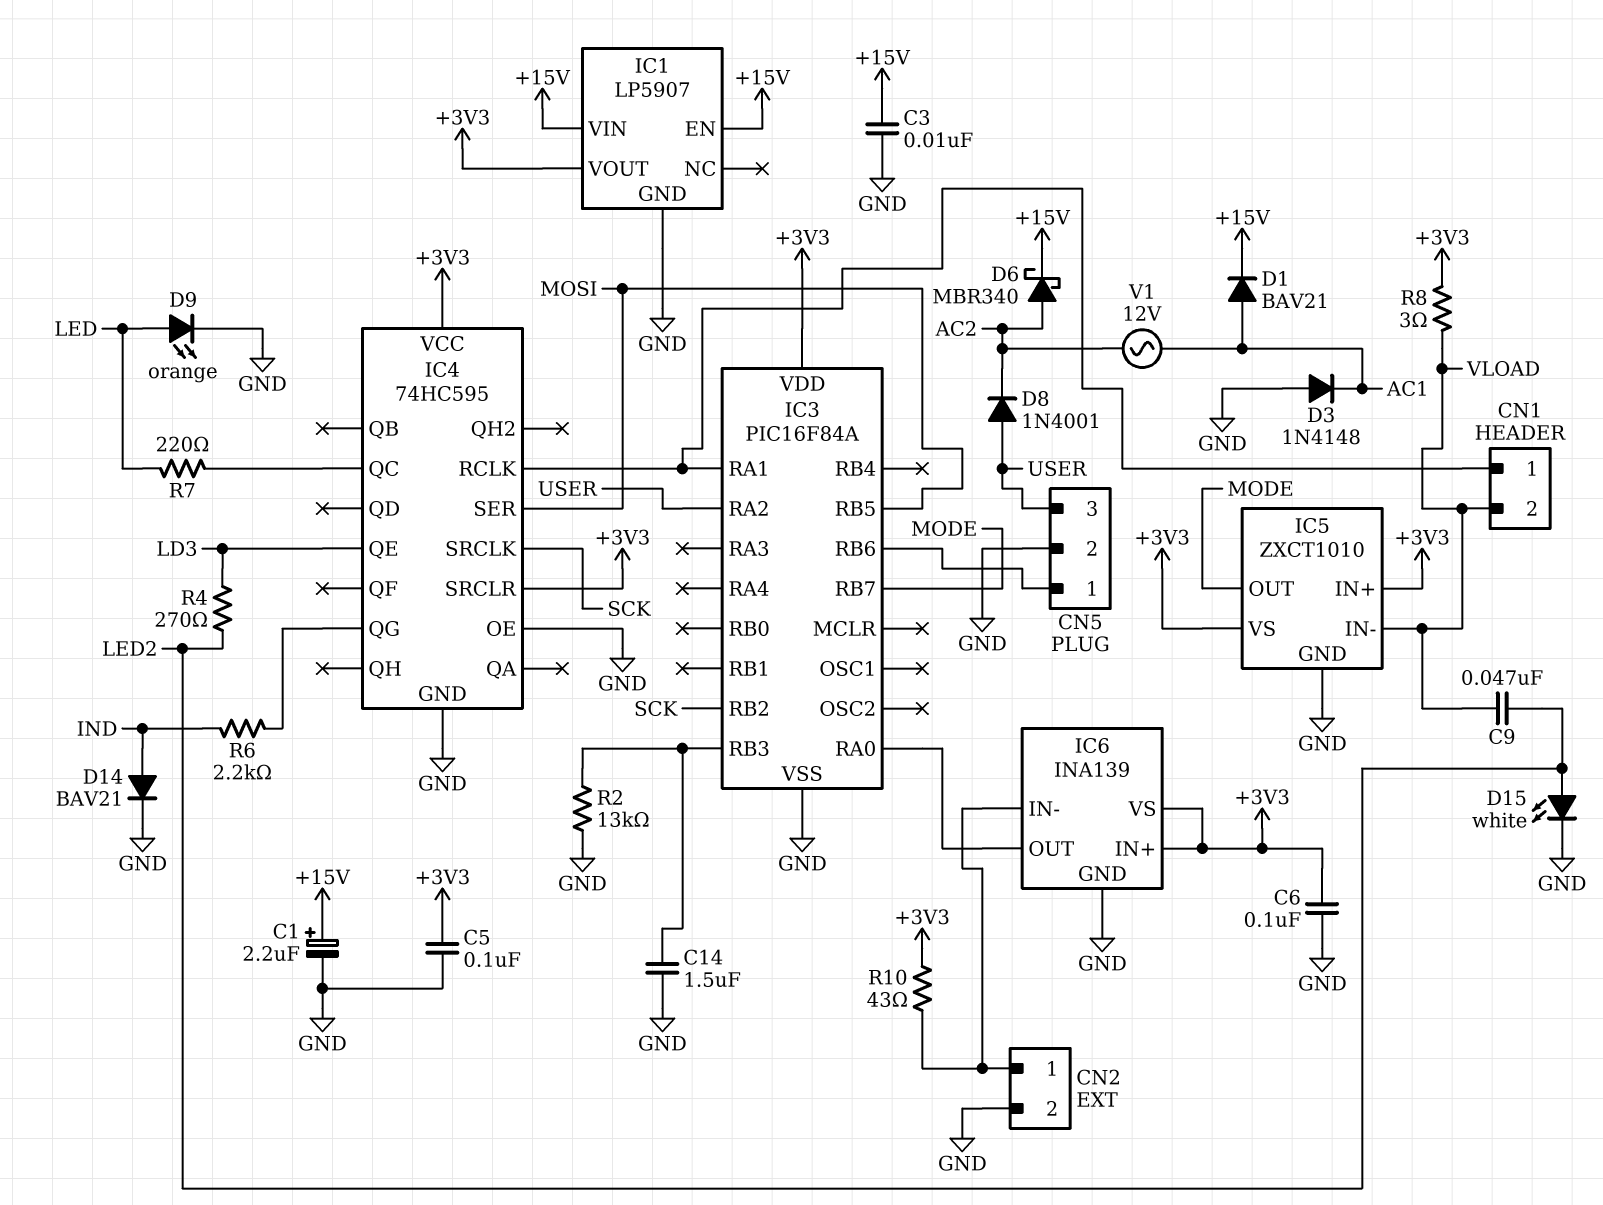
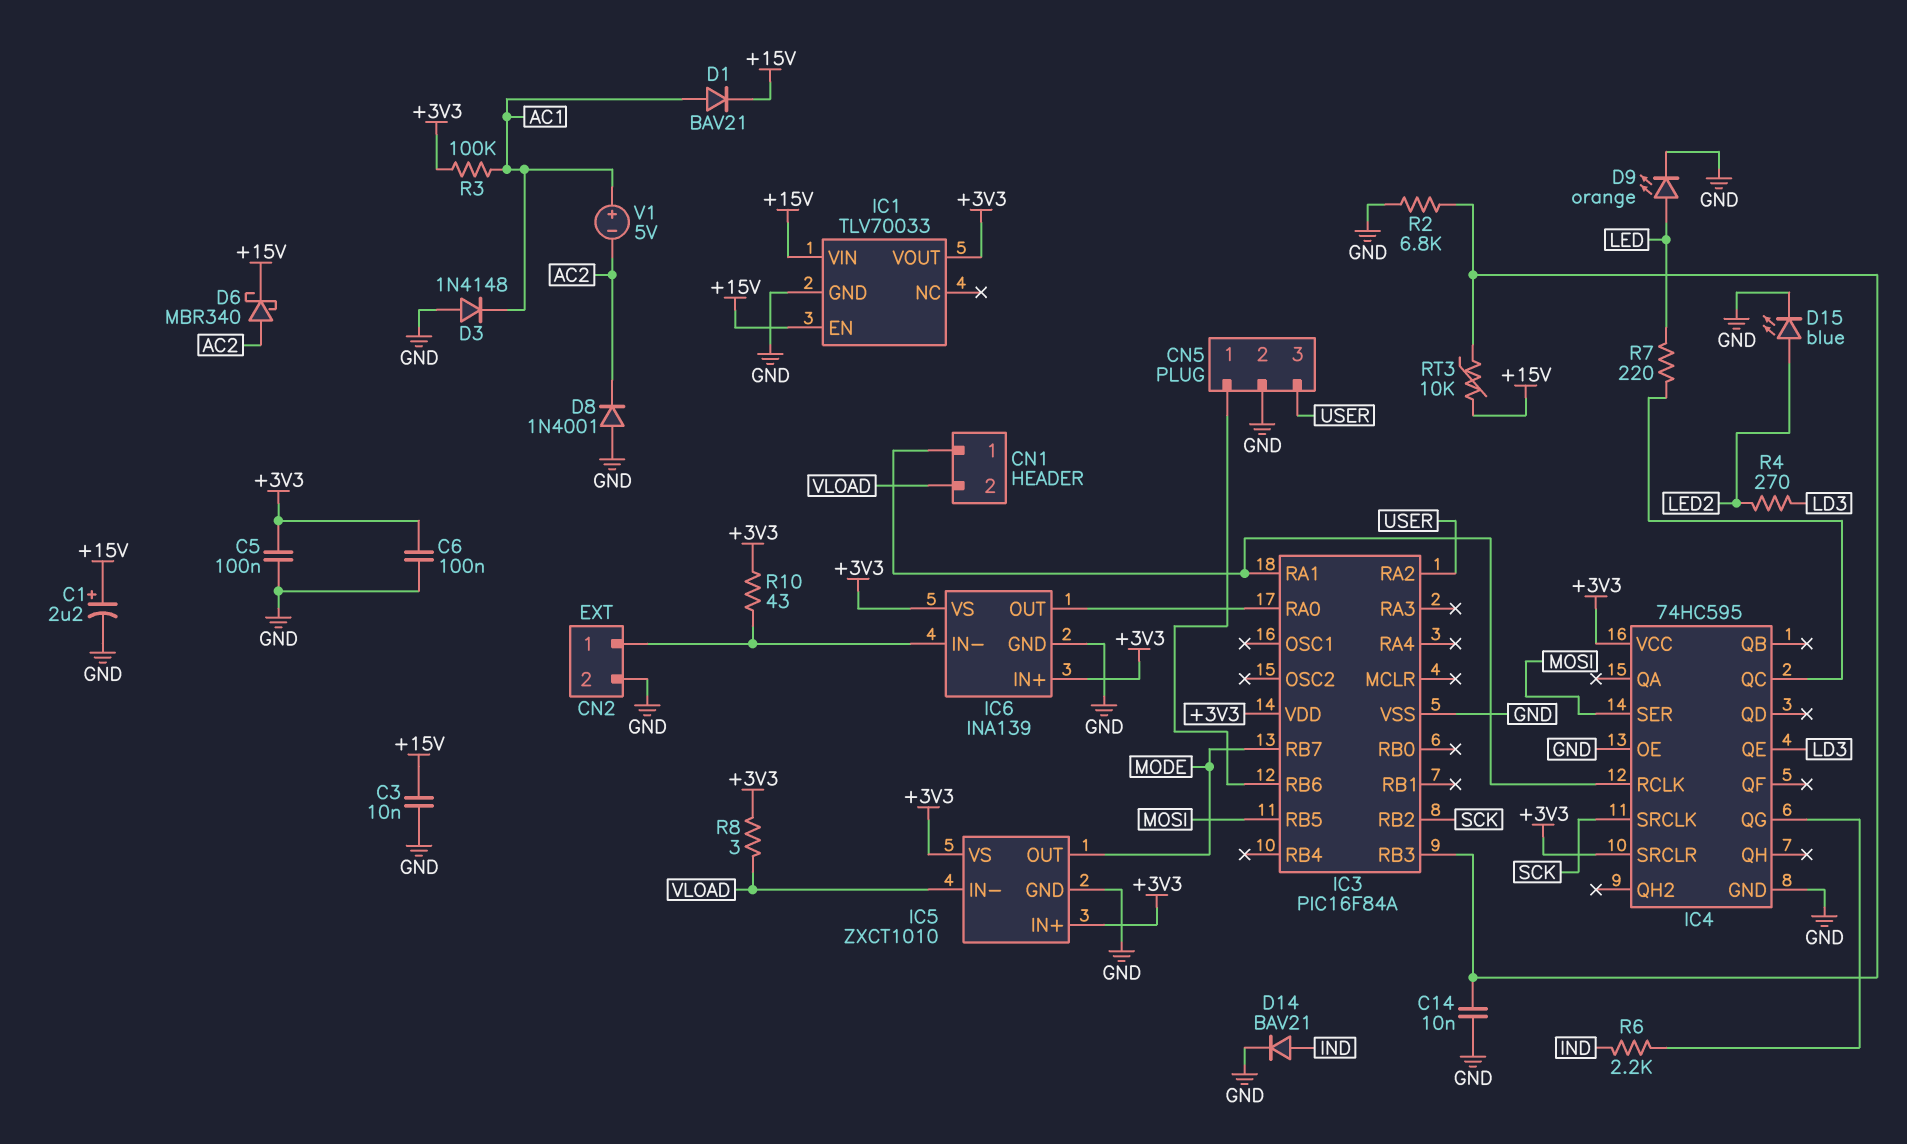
C9: 47nF (LED2, VLOAD) -> none
C14: 1.5uF (GND, IC3/RB3) -> 10nF (GND, IC3/RB3)
D8: diode 1N4001 (A USER, K AC2) -> diode 1N4001 (A GND, K AC2)
D15: LED white (A LED2, K GND) -> LED blue (A LED2, K GND)
IC1: LP5907 -> TLV70033
R2: 13k (GND, IC3/RB3) -> 6.8k (GND, IC3/RB3)
R3: none -> 100k (+3V3, AC1)
RT3: none -> 10k (+15V, IC3/RB3)
V1: AC 12V (AC1, AC2) -> 5V (plus AC1, minus AC2)

